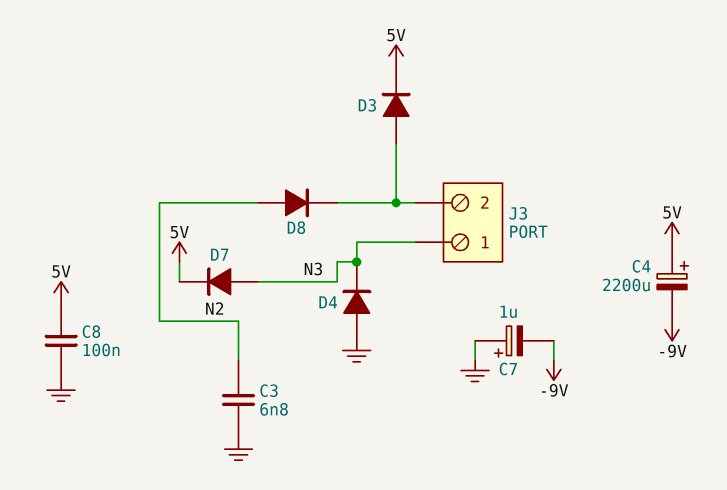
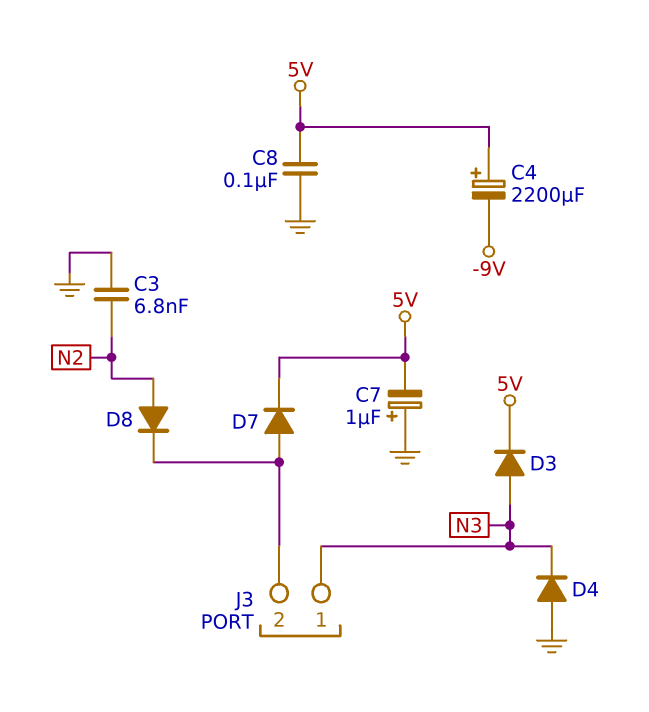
C7: 1uF (plus GND, minus -9V) -> 1uF (plus GND, minus 5V)
D3: diode (A J3/2, K 5V) -> diode (A N3, K 5V)
D7: diode (A N3, K 5V) -> diode (A J3/2, K 5V)

